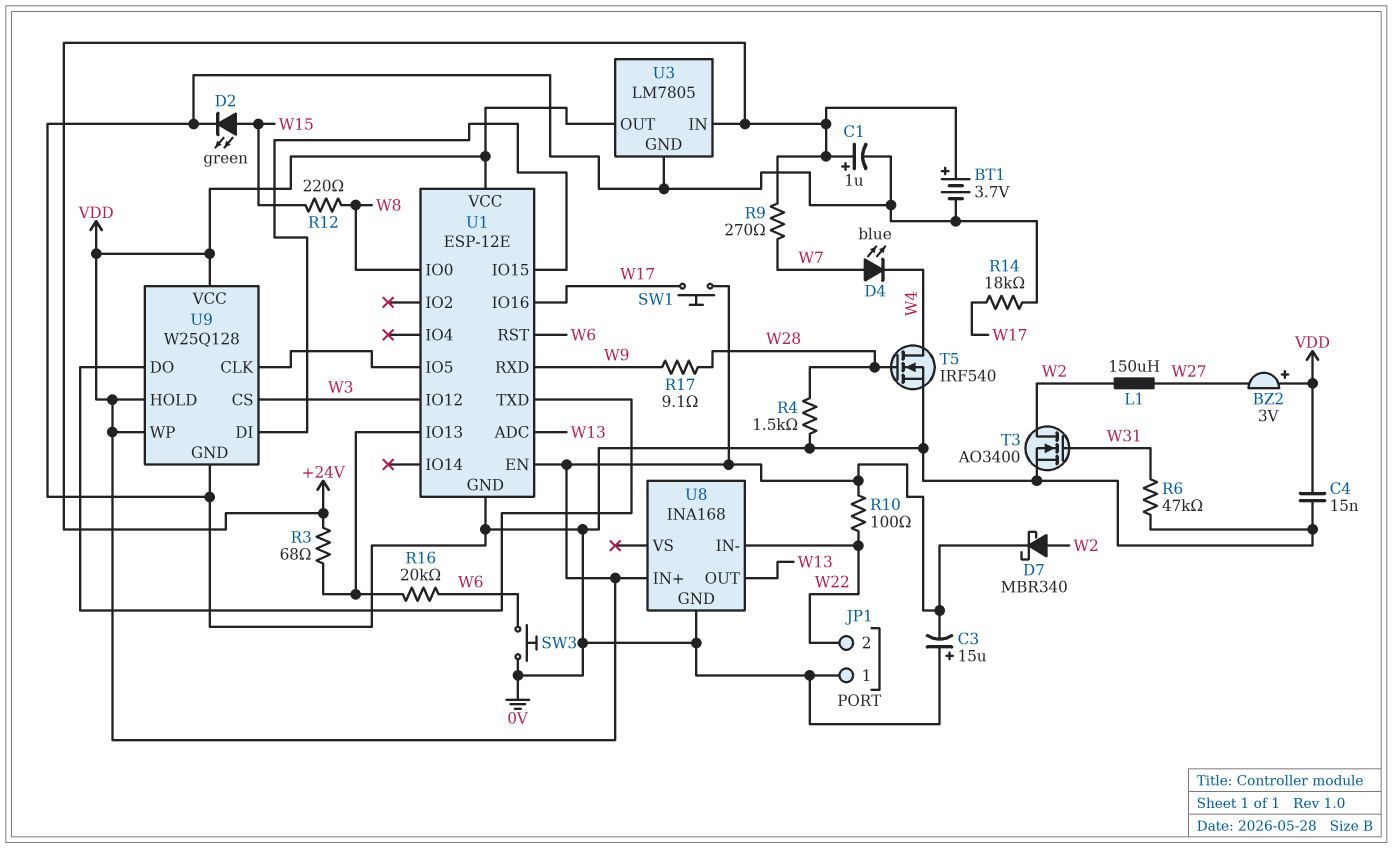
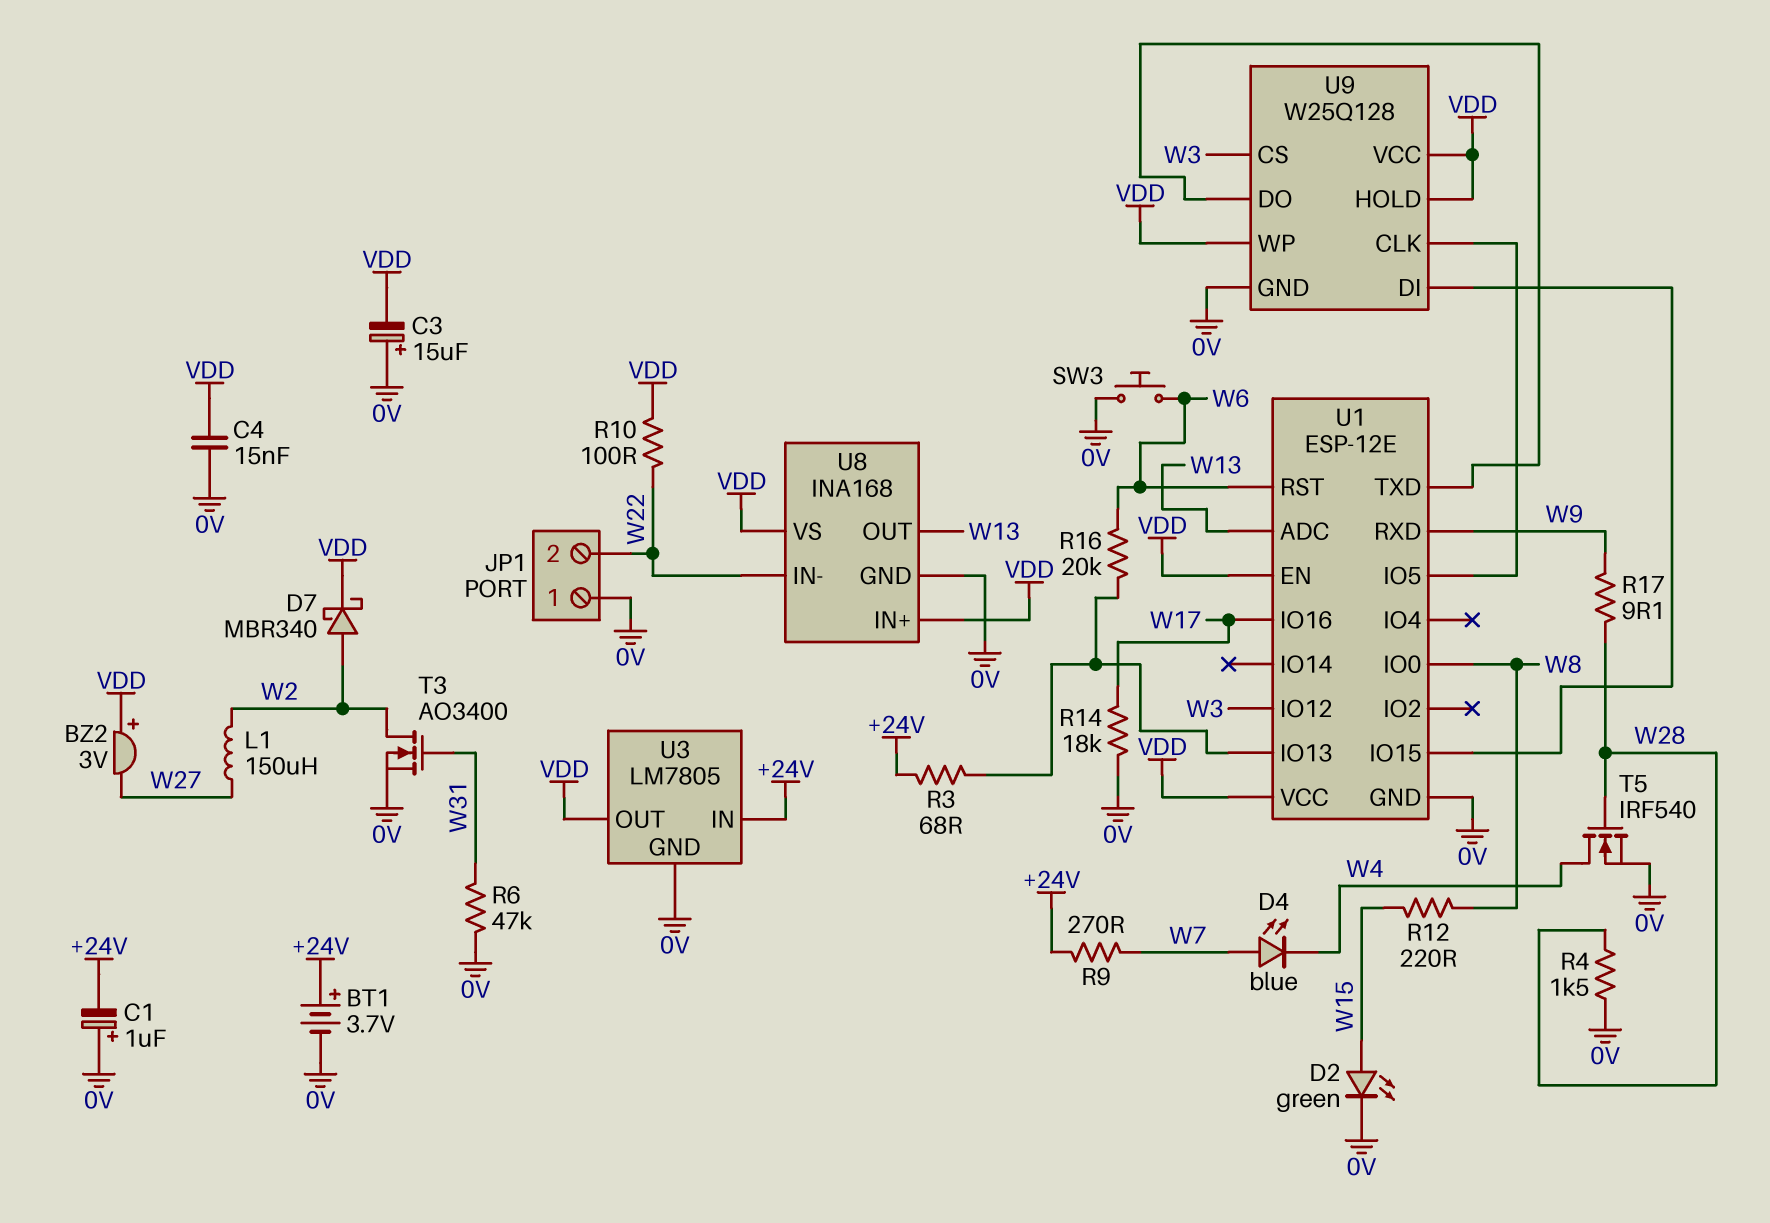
C1: 1uF (plus +24V, minus 0V) -> 1uF (plus 0V, minus +24V)
SW1: button (VDD, W17) -> none
U8 pin VS: none -> VDD

